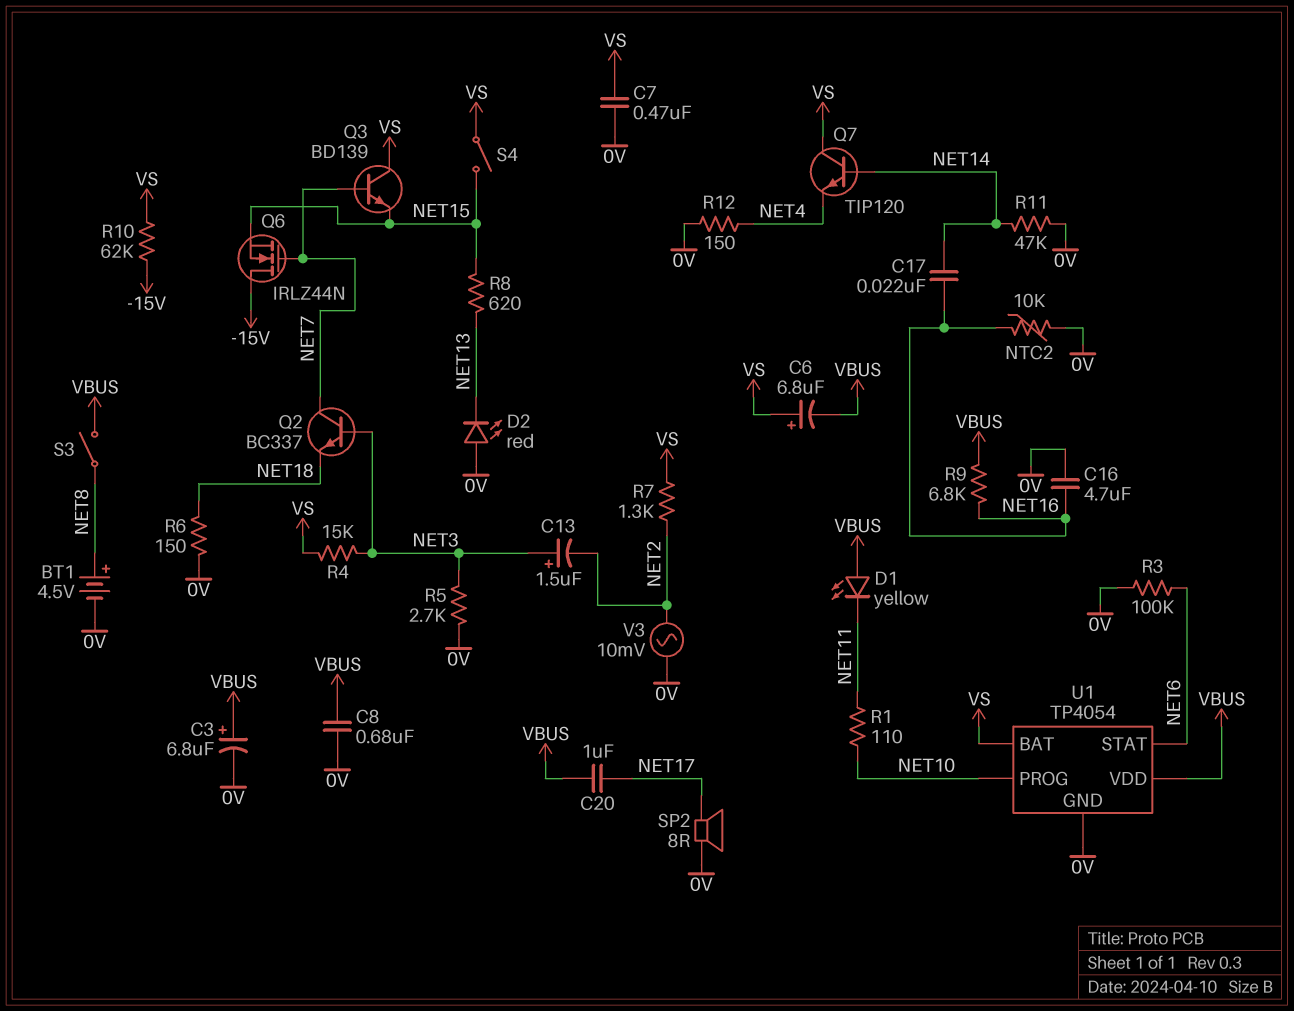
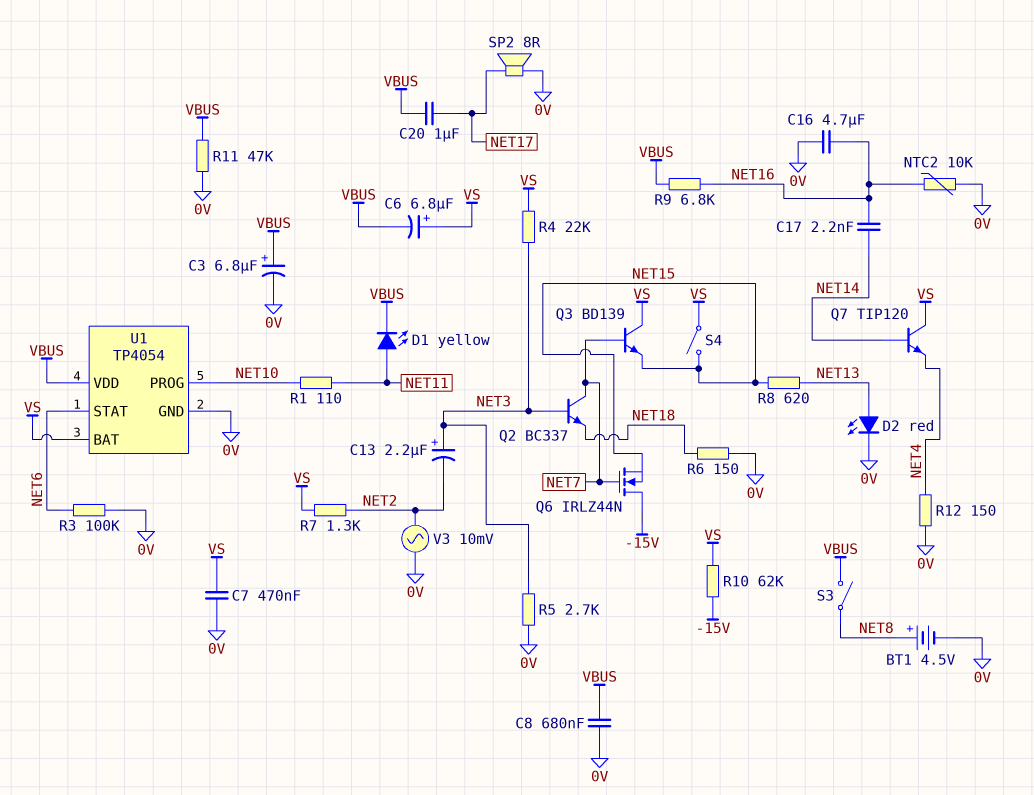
C13: 1.5uF (plus NET3, minus NET2) -> 2.2uF (plus NET3, minus NET2)
C17: 22nF (NET14, NET16) -> 2.2nF (NET14, NET16)
D1: LED yellow (A VBUS, K NET11) -> LED yellow (A NET11, K VBUS)
D2: LED red (A 0V, K NET13) -> LED red (A NET13, K 0V)
R4: 15k (NET3, VS) -> 22k (NET3, VS)
R11: 47k (0V, NET14) -> 47k (0V, VBUS)

